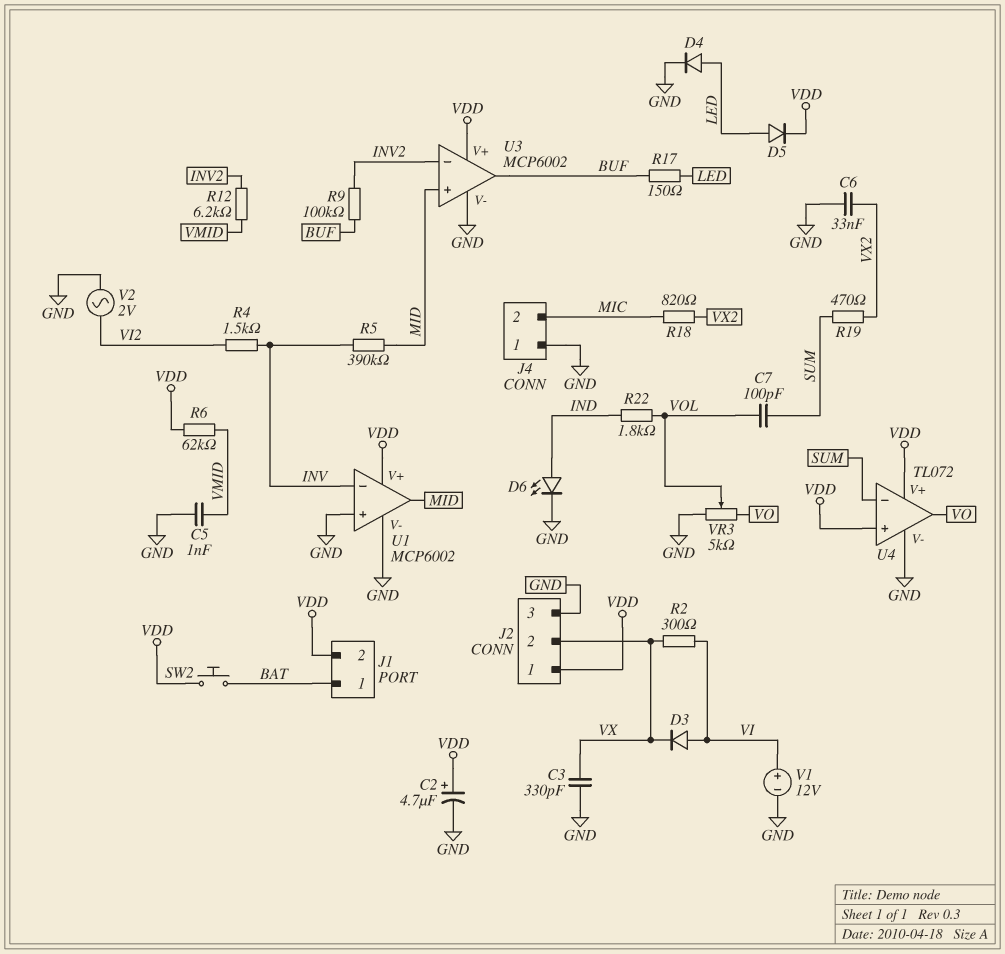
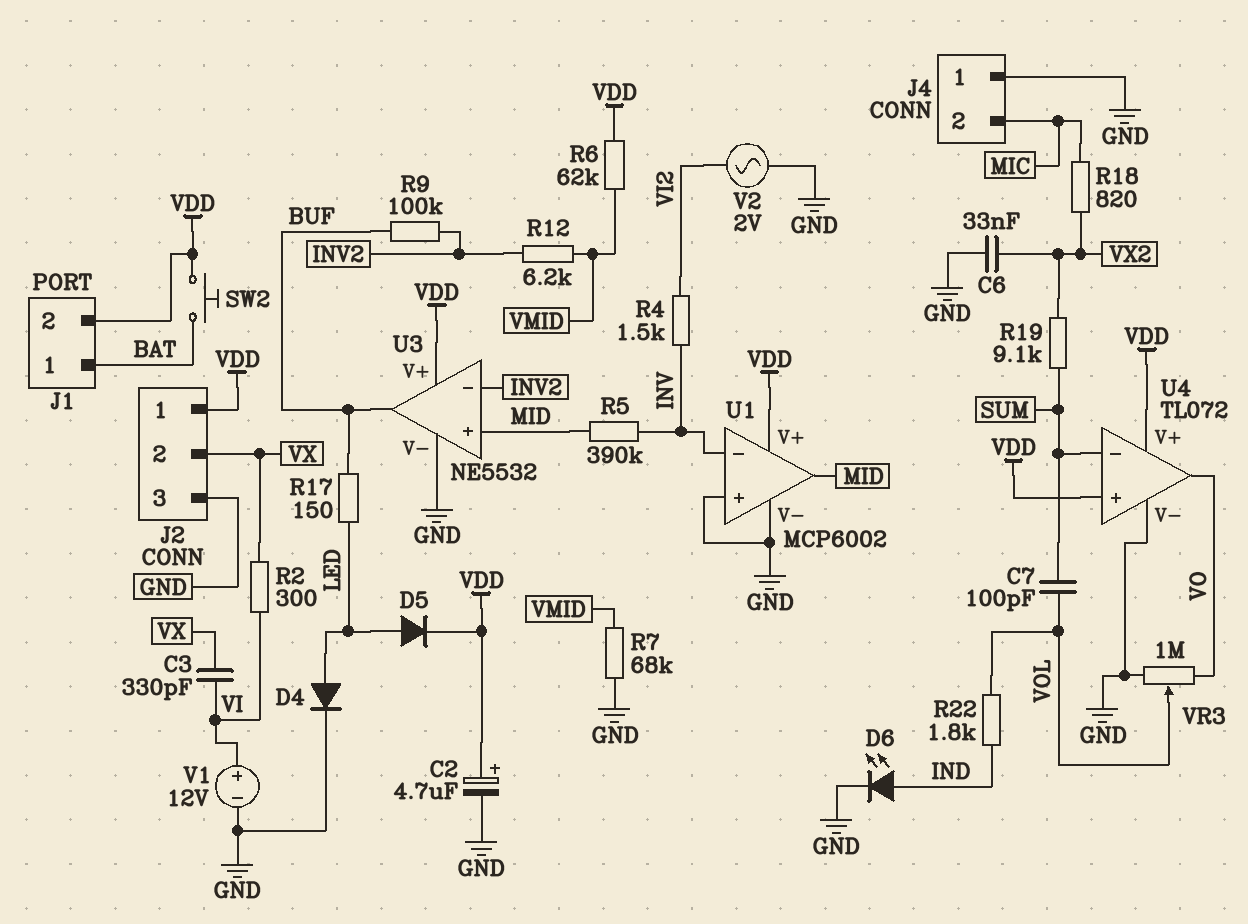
C3: 330pF (GND, VX) -> 330pF (VI, VX)
C5: 1nF (GND, VMID) -> none
D3: diode (A VI, K VX) -> none
R7: none -> 68k (GND, VMID)
R19: 470 (SUM, VX2) -> 9.1k (SUM, VX2)
U3: MCP6002 -> NE5532
VR3: 5k (GND, VO, wiper VOL) -> 1M (GND, VO, wiper VOL)

